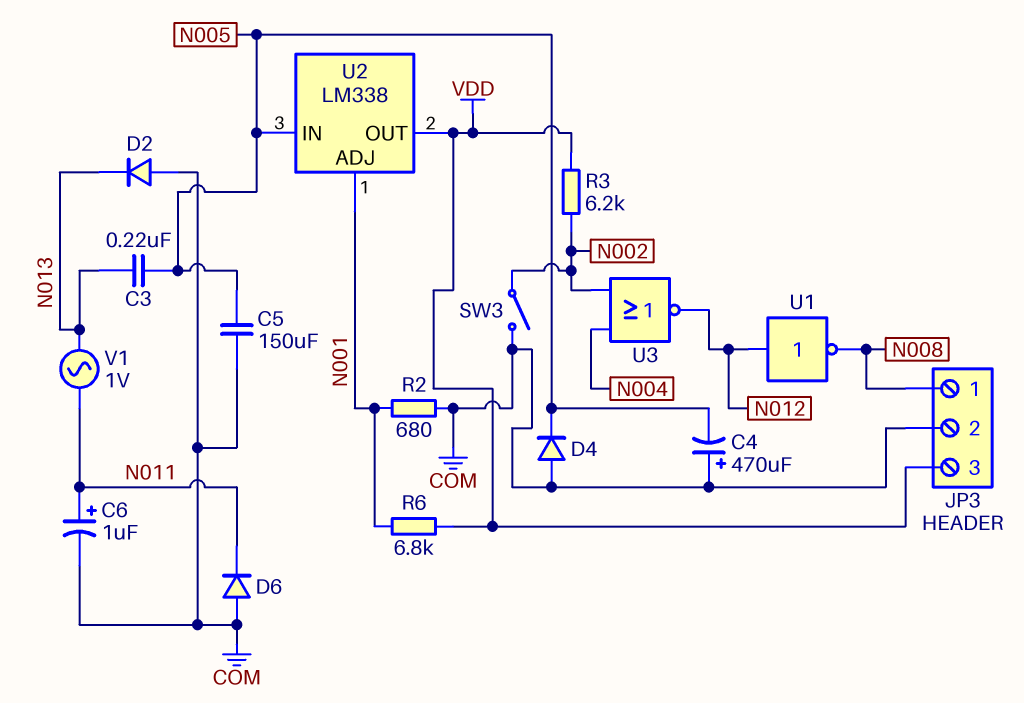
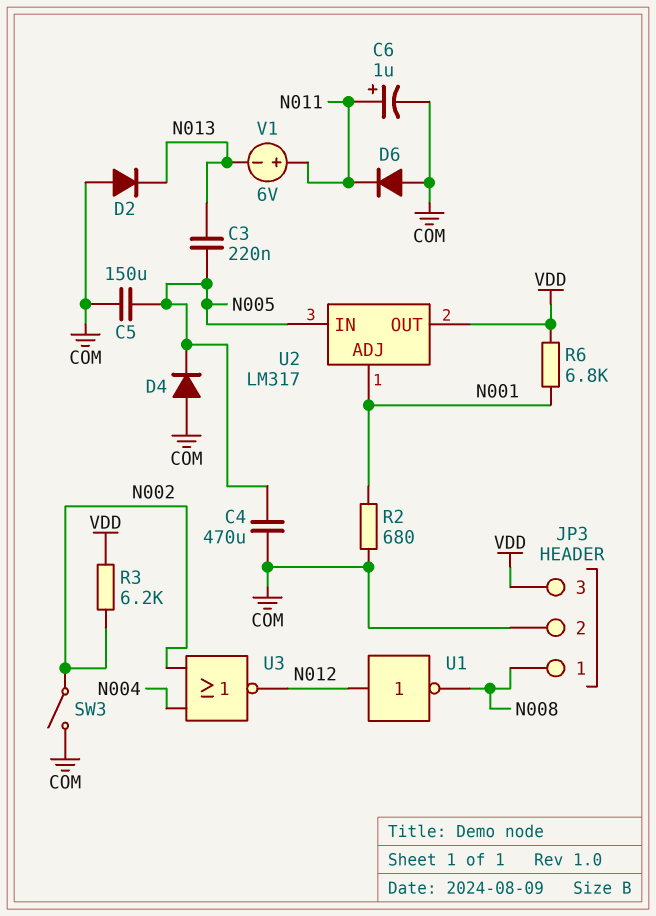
C4: 470uF (plus COM, minus N005) -> 470uF (COM, N005)
U2: LM338 -> LM317
V1: AC 1V (N011, N013) -> 6V (plus N011, minus N013)

